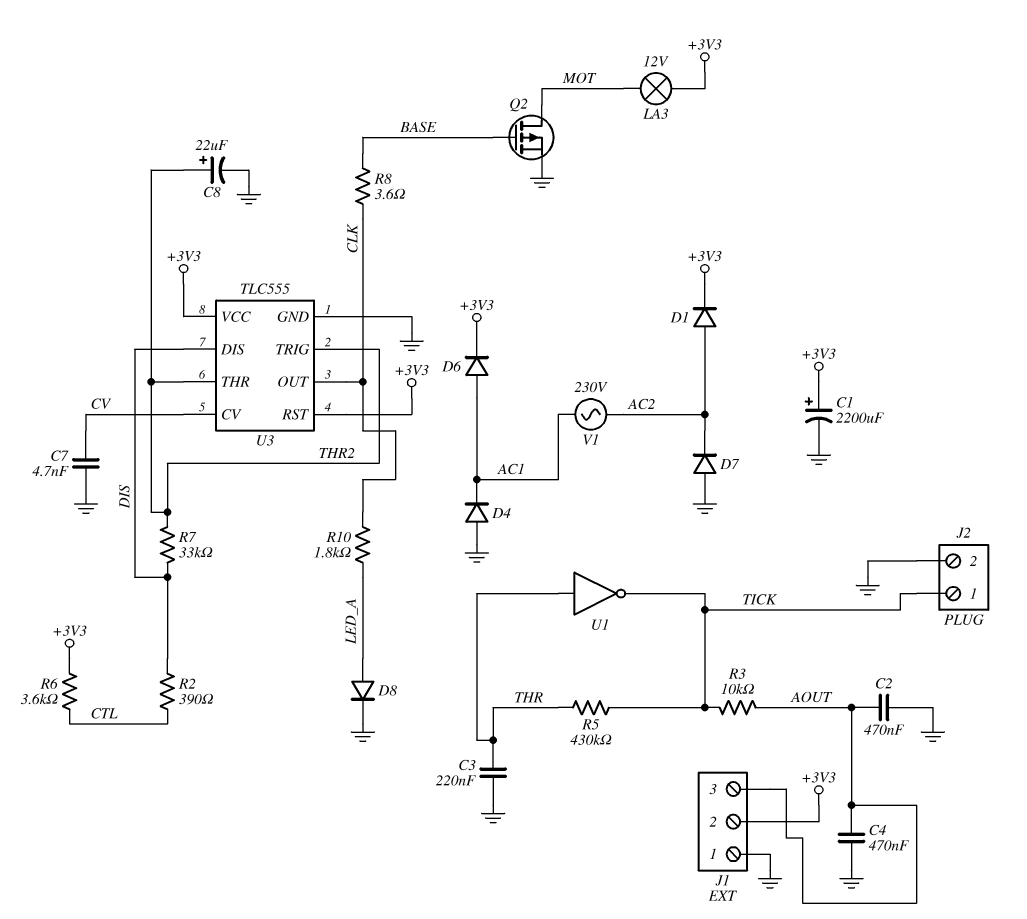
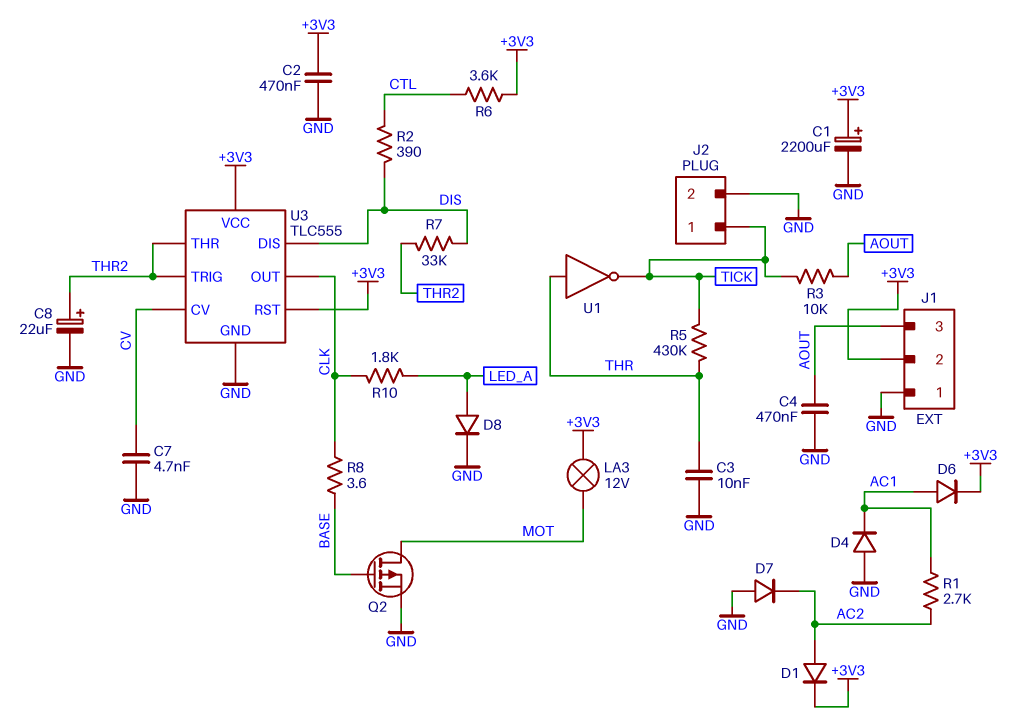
C2: 470nF (AOUT, GND) -> 470nF (+3V3, GND)
C3: 220nF (GND, THR) -> 10nF (GND, THR)
R1: none -> 2.7k (AC1, AC2)
V1: AC 230V (AC1, AC2) -> none

